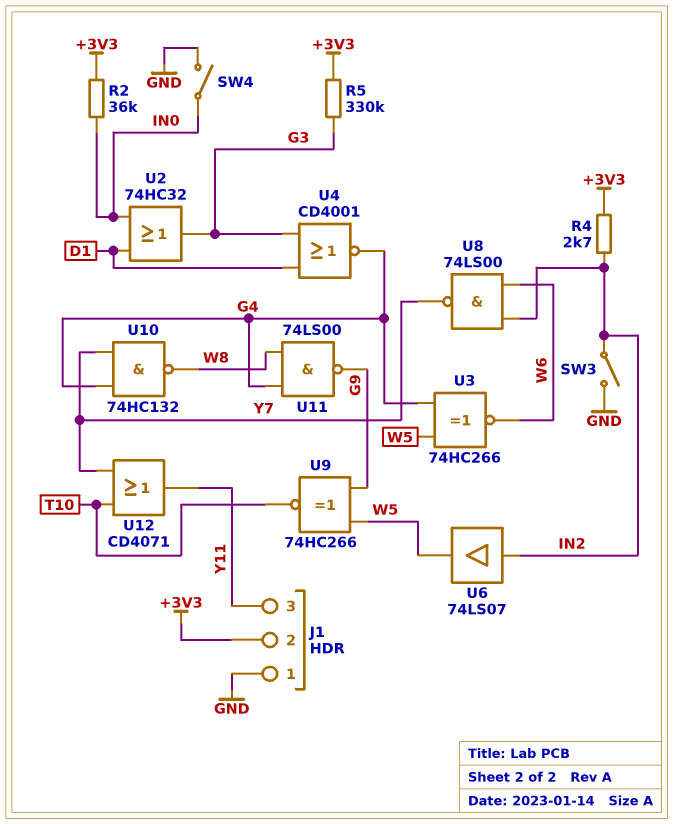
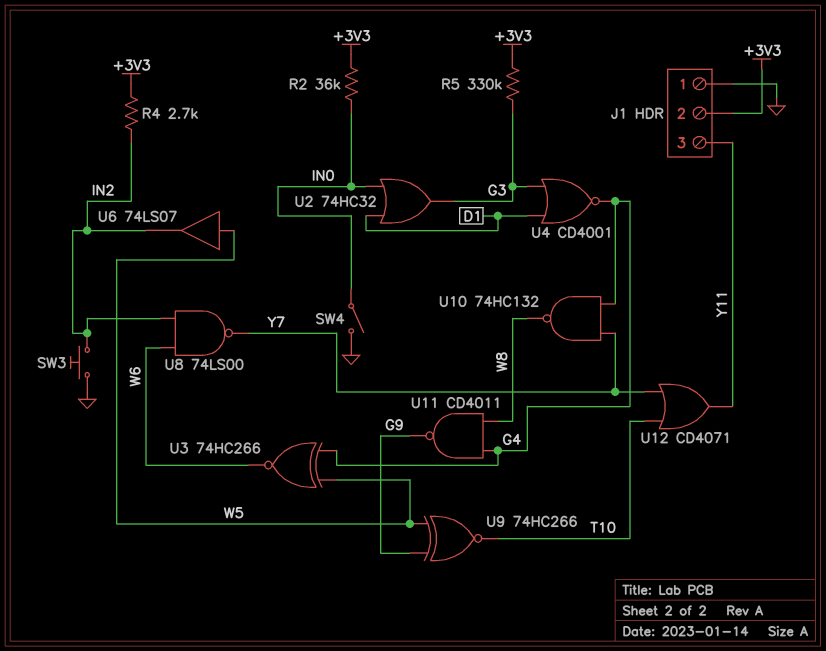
SW3: switch (GND, IN2) -> button (GND, IN2)
U6: buffer 74LS07 (in IN2, out W5) -> buffer 74LS07 (in W5, out IN2)
U11: NAND 74LS00 (in G4, in W8, out G9) -> NAND CD4011 (in G4, in W8, out G9)

